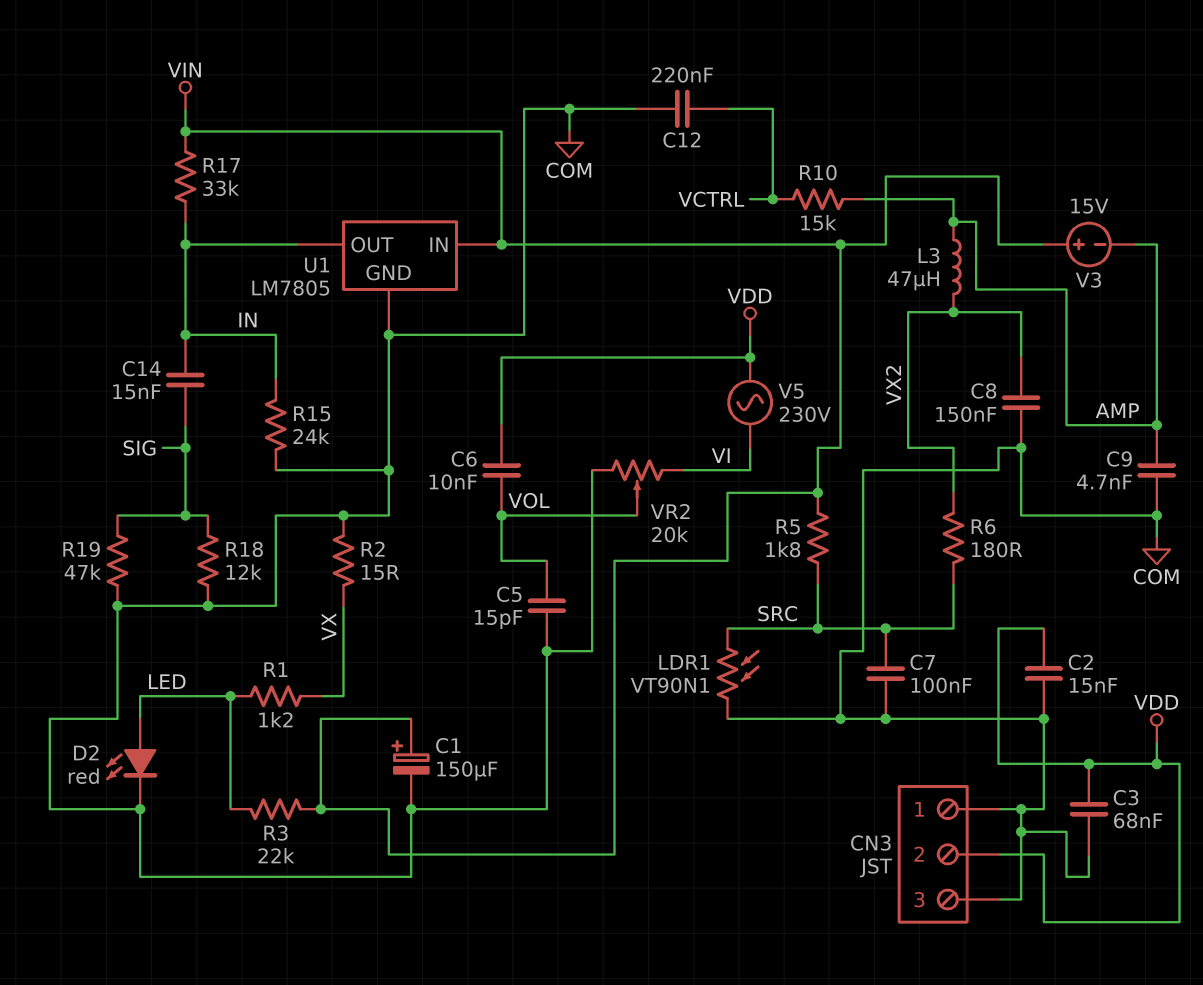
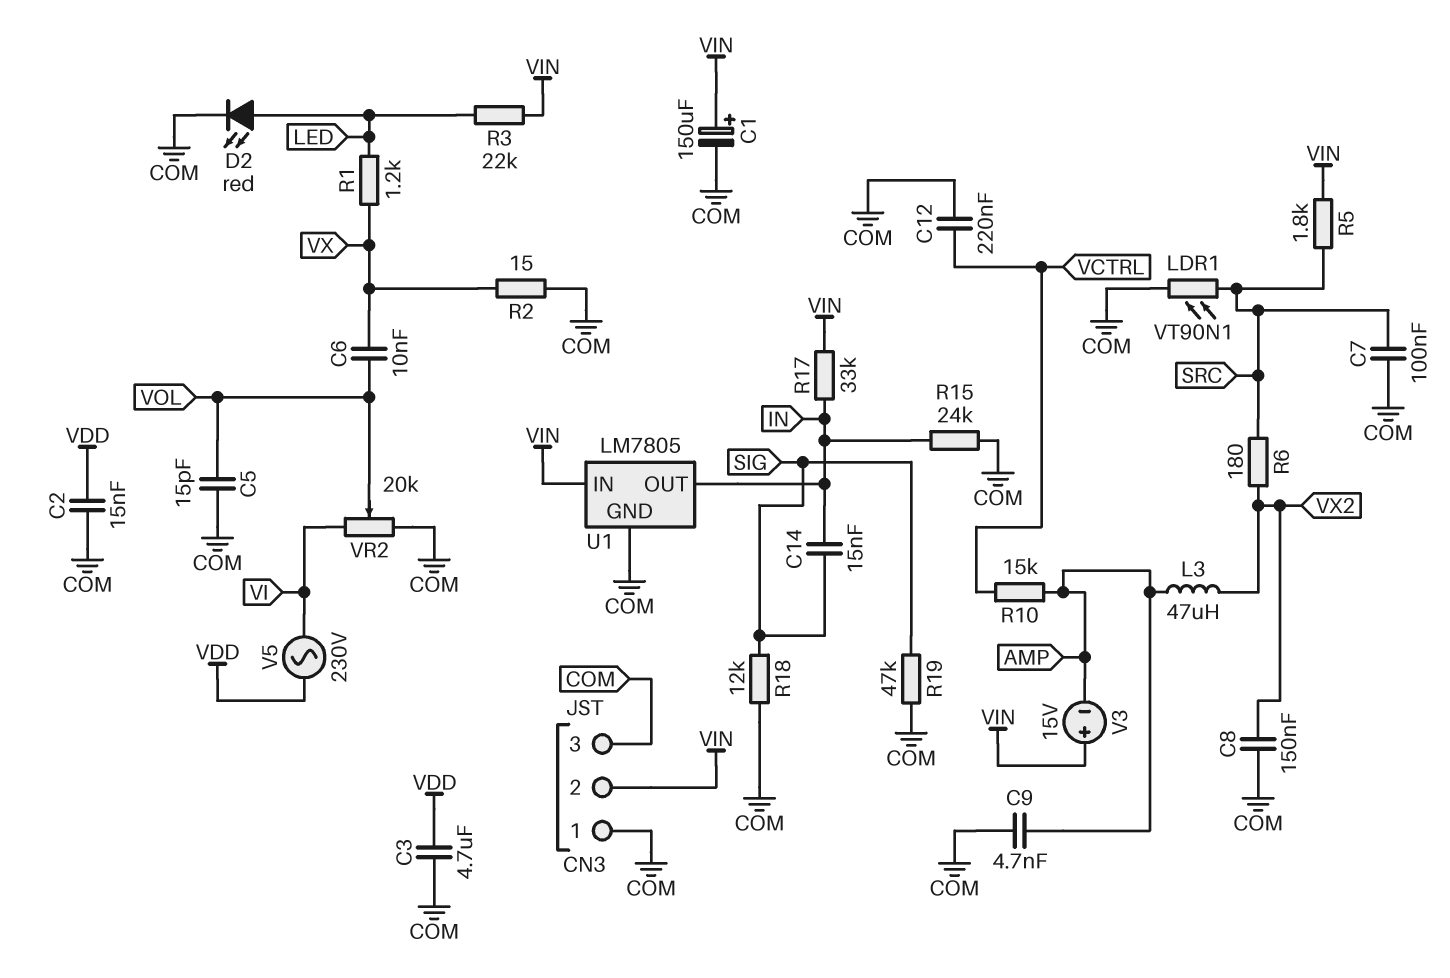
C3: 68nF (COM, VDD) -> 4.7uF (COM, VDD)
C6: 10nF (VDD, VOL) -> 10nF (VOL, VX)
CN3 pin 2: VDD -> VIN

